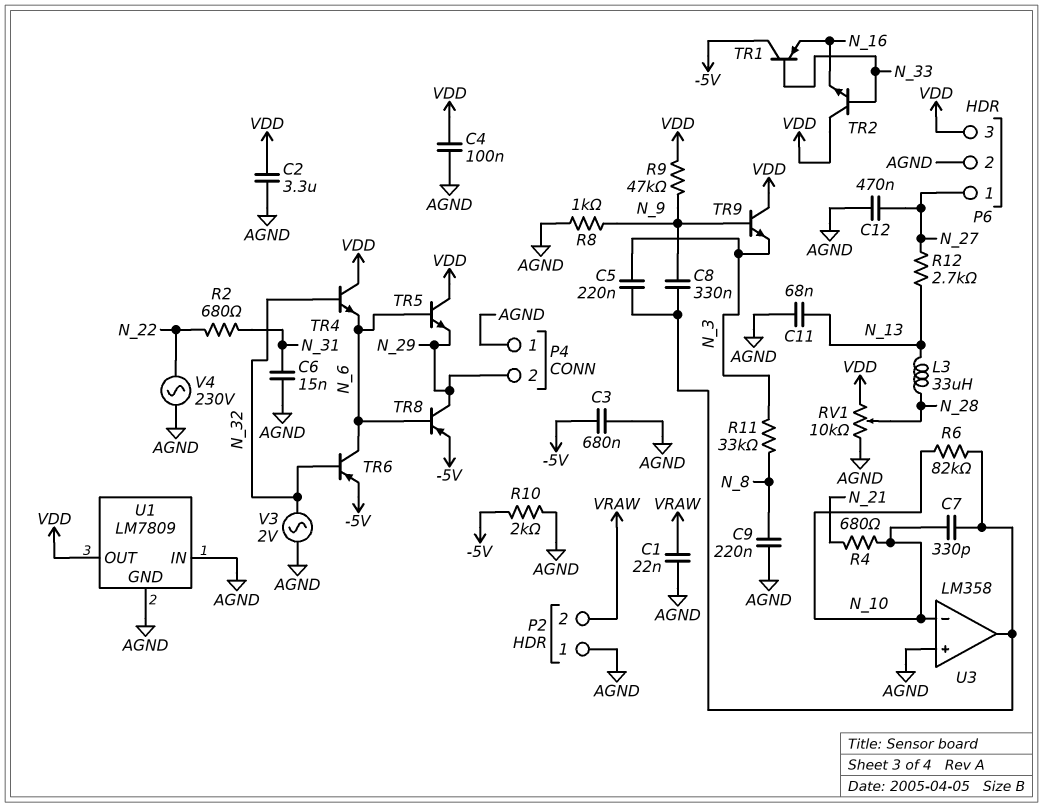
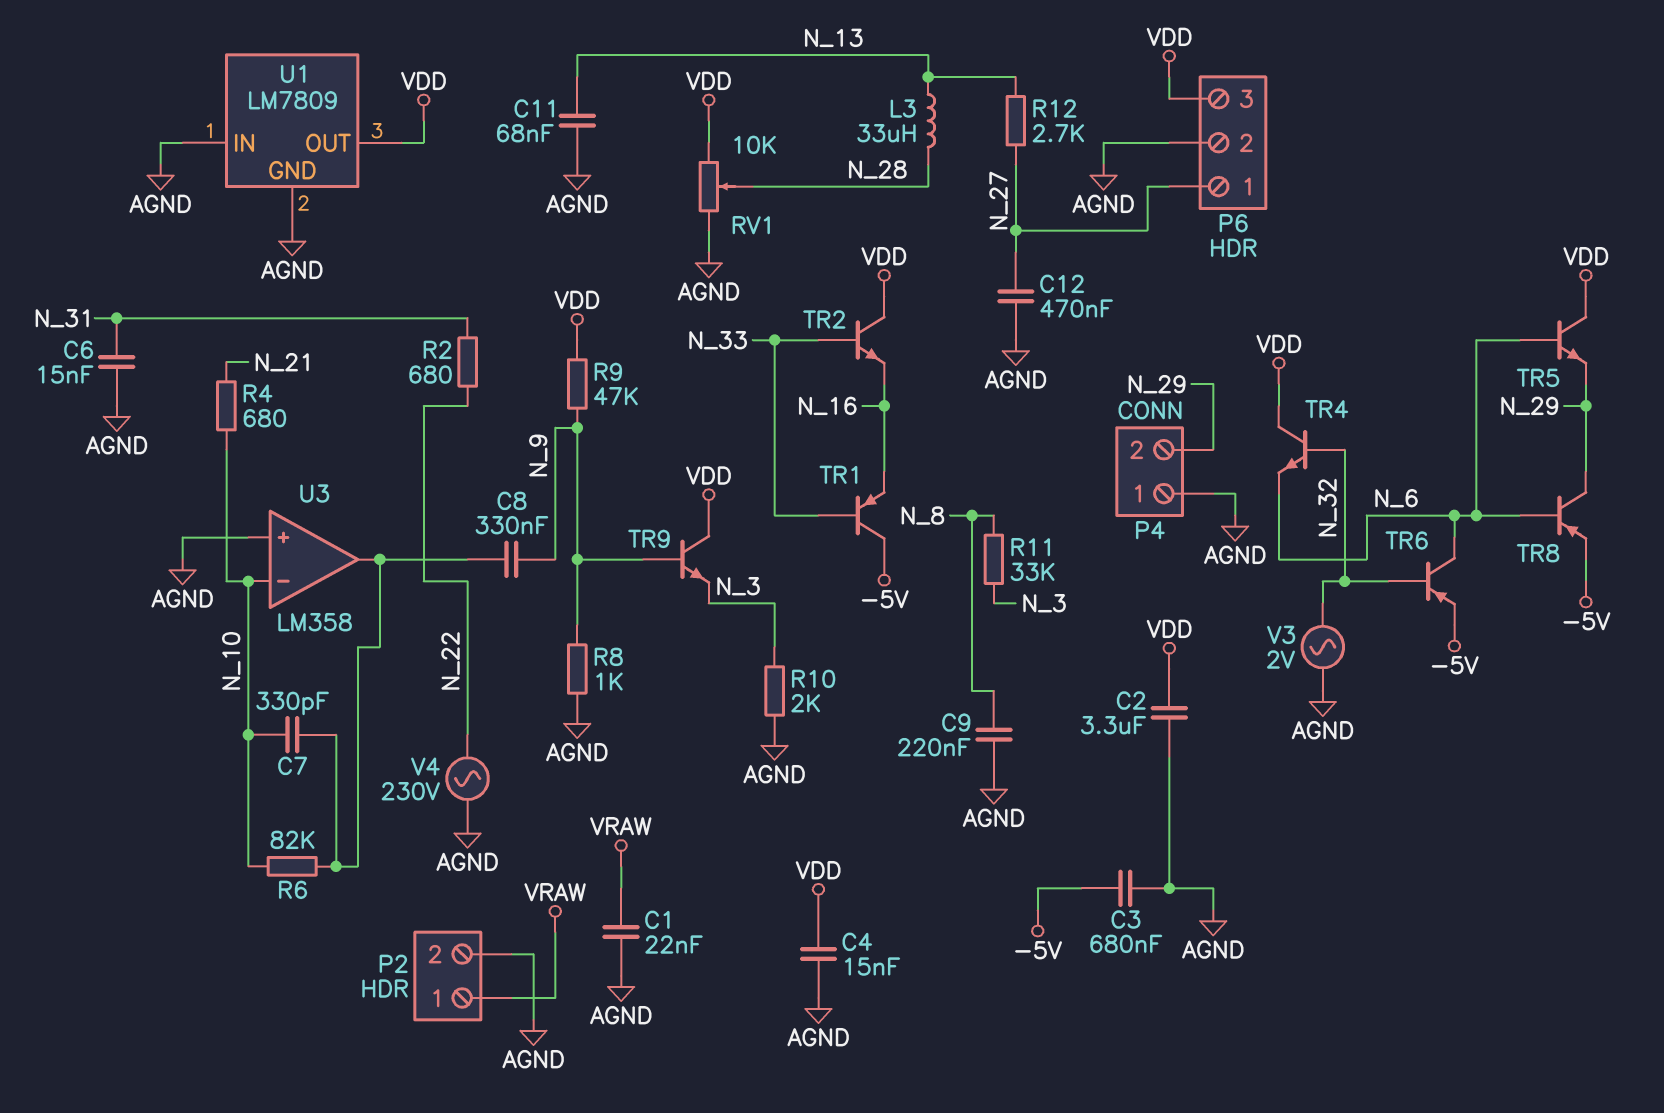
C4: 100nF (AGND, VDD) -> 15nF (AGND, VDD)
C5: 220nF (N_3, U3/out) -> none
P2 pin 1: AGND -> VRAW
P2 pin 2: VRAW -> AGND
R10: 2k (-5V, AGND) -> 2k (AGND, N_3)

